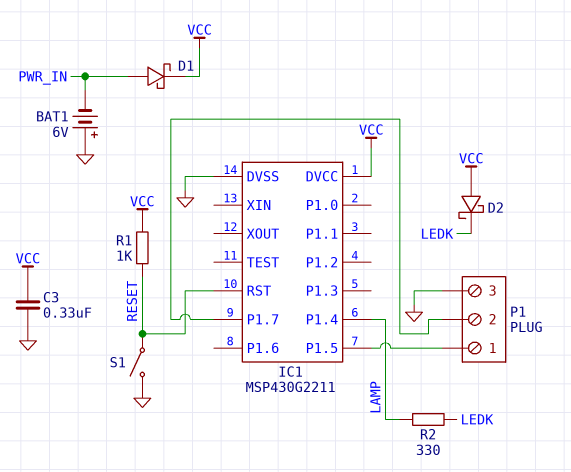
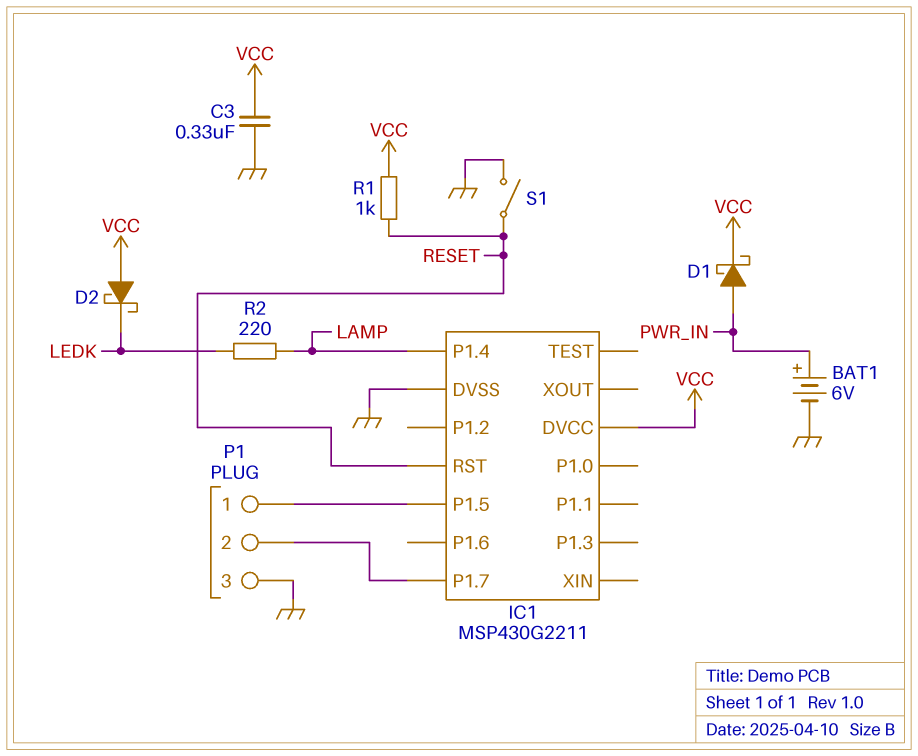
BAT1: 6V (plus GND, minus PWR_IN) -> 6V (plus PWR_IN, minus GND)
R2: 330 (LAMP, LEDK) -> 220 (LAMP, LEDK)

